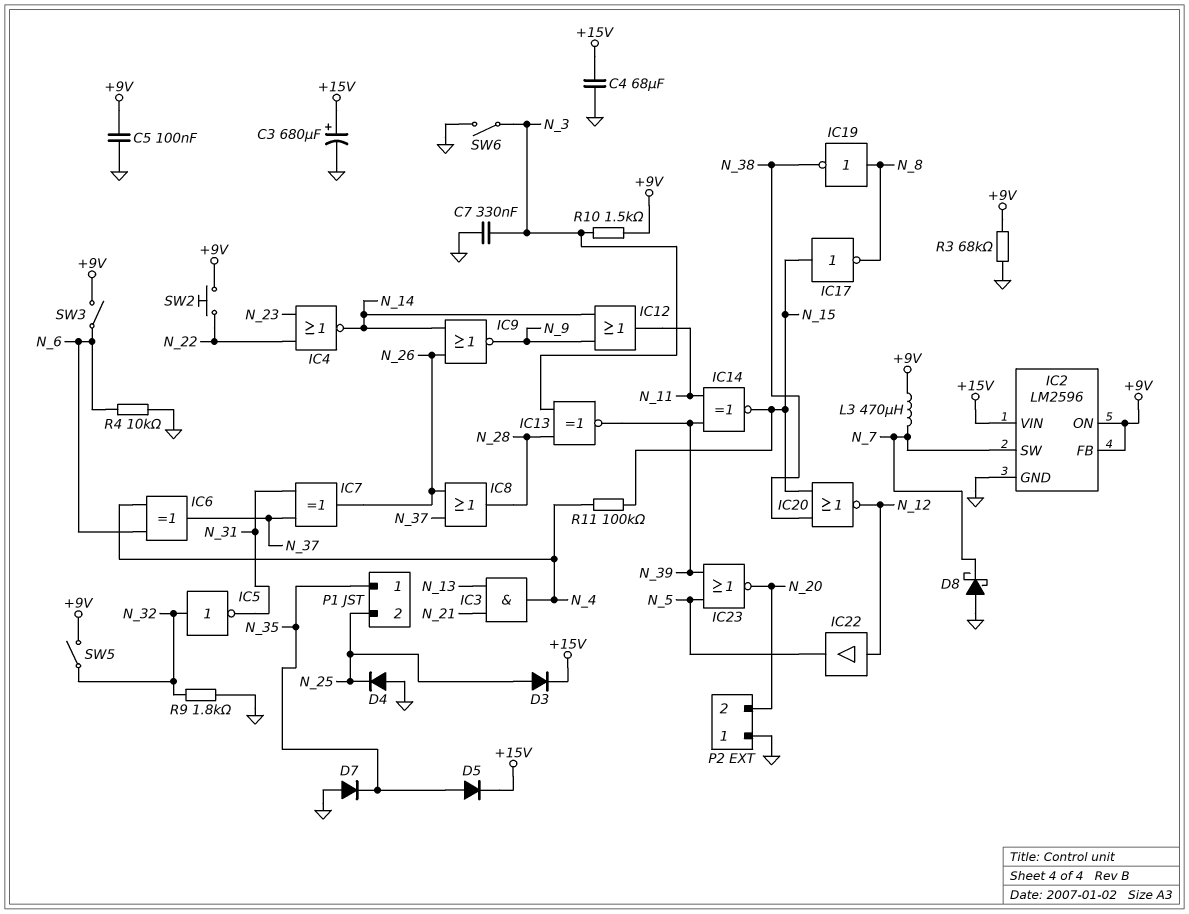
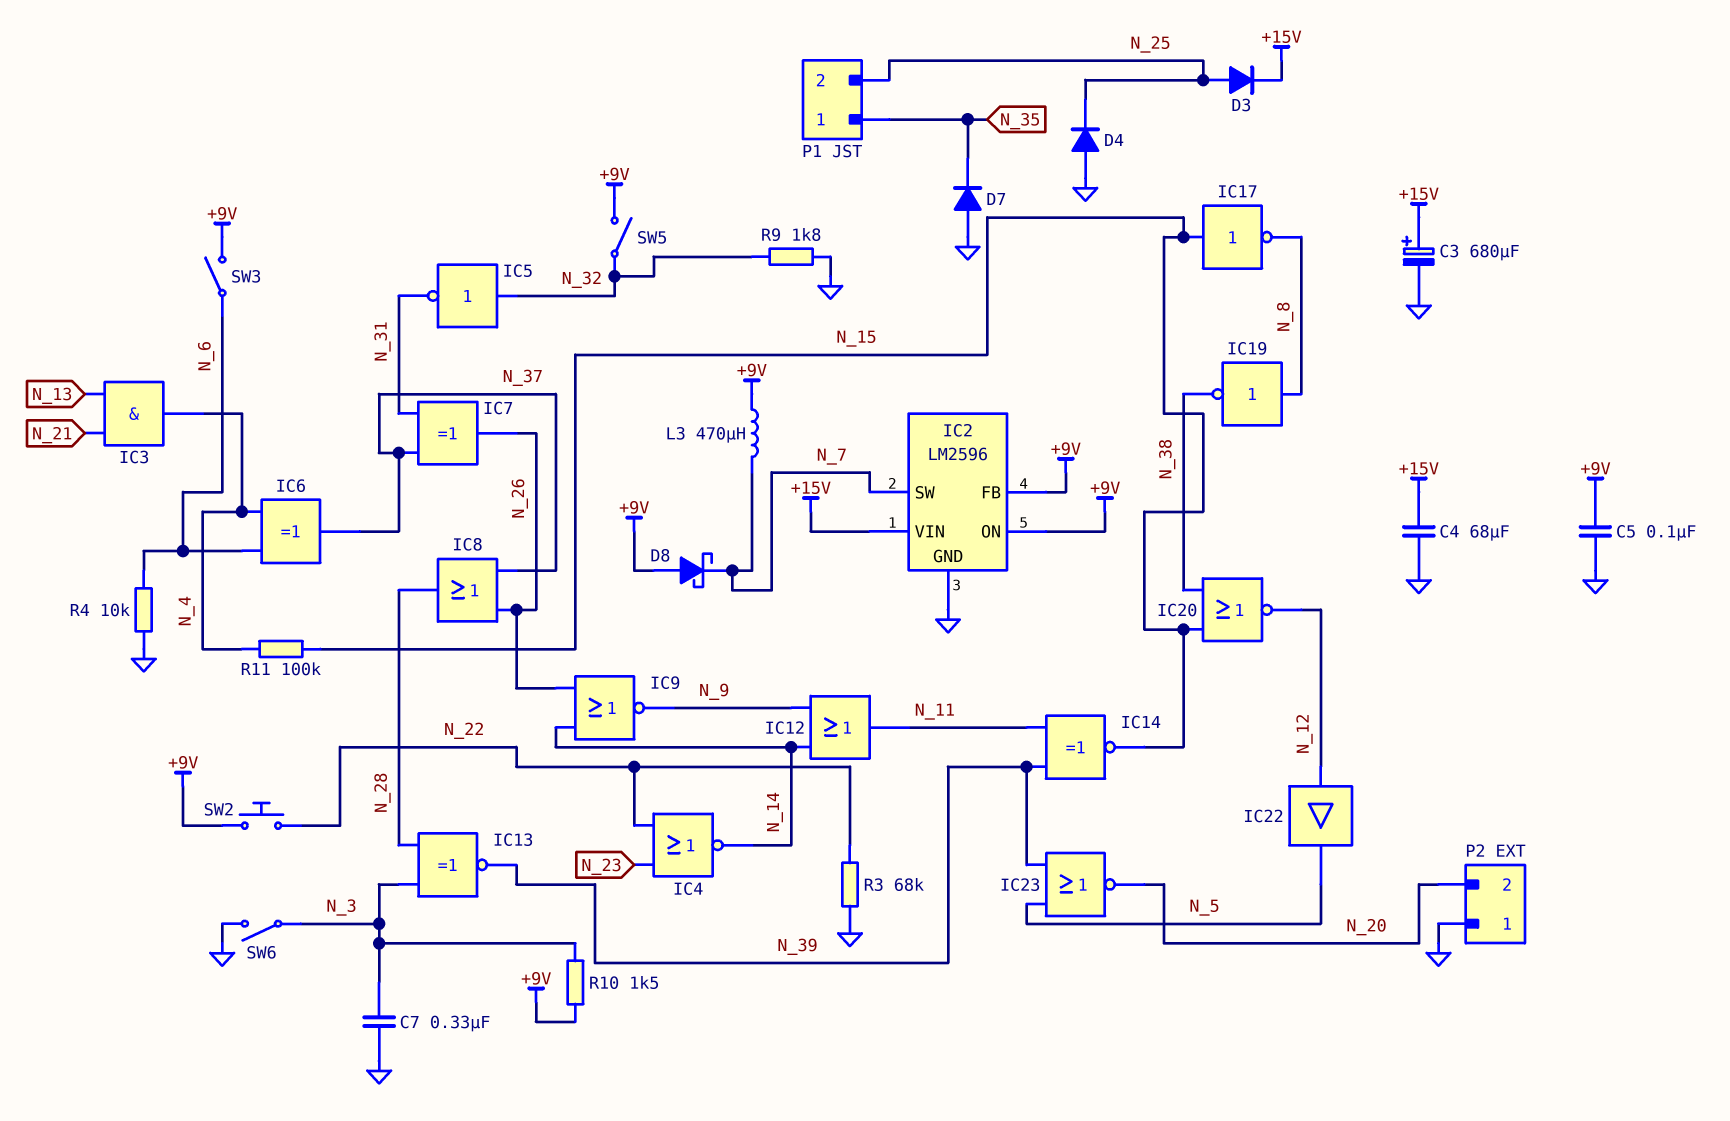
D5: diode (A N_35, K +15V) -> none
D8: schottky (A GND, K N_7) -> schottky (A +9V, K N_7)
R3: 68k (+9V, GND) -> 68k (GND, N_22)

